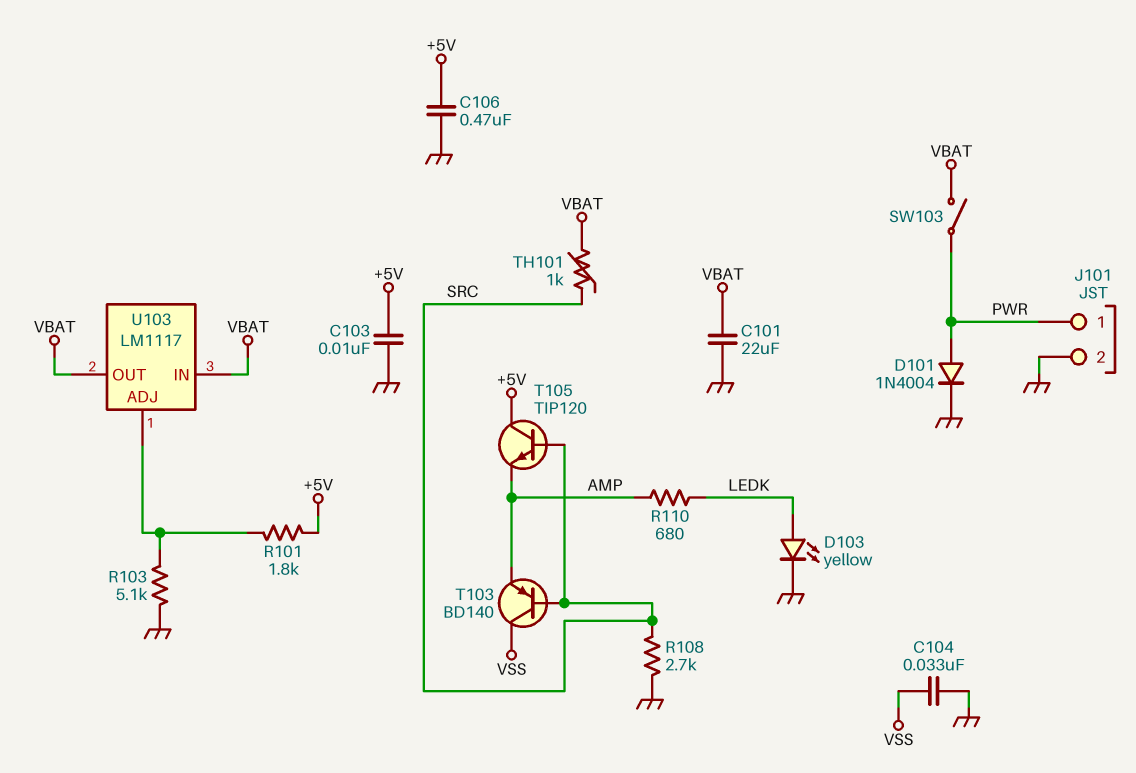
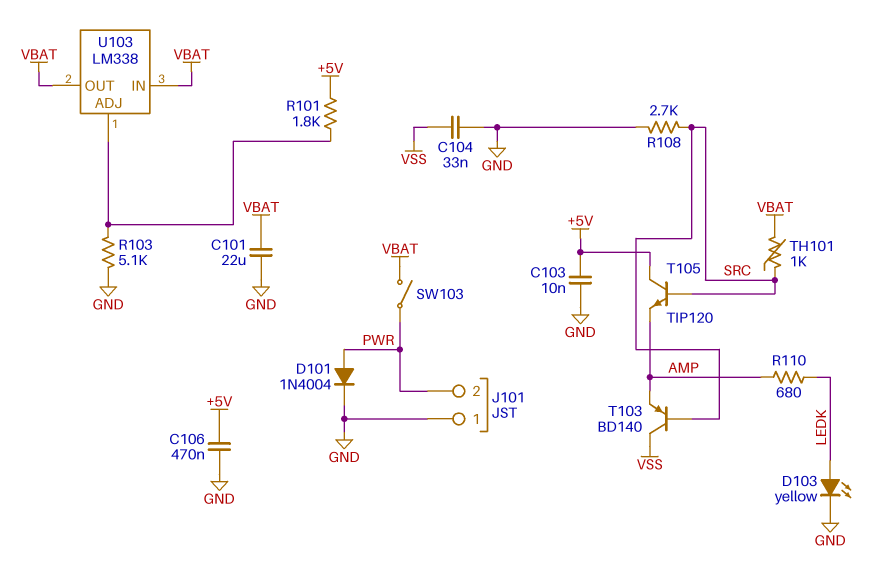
J101 pin 1: PWR -> GND
J101 pin 2: GND -> PWR
U103: LM1117 -> LM338

